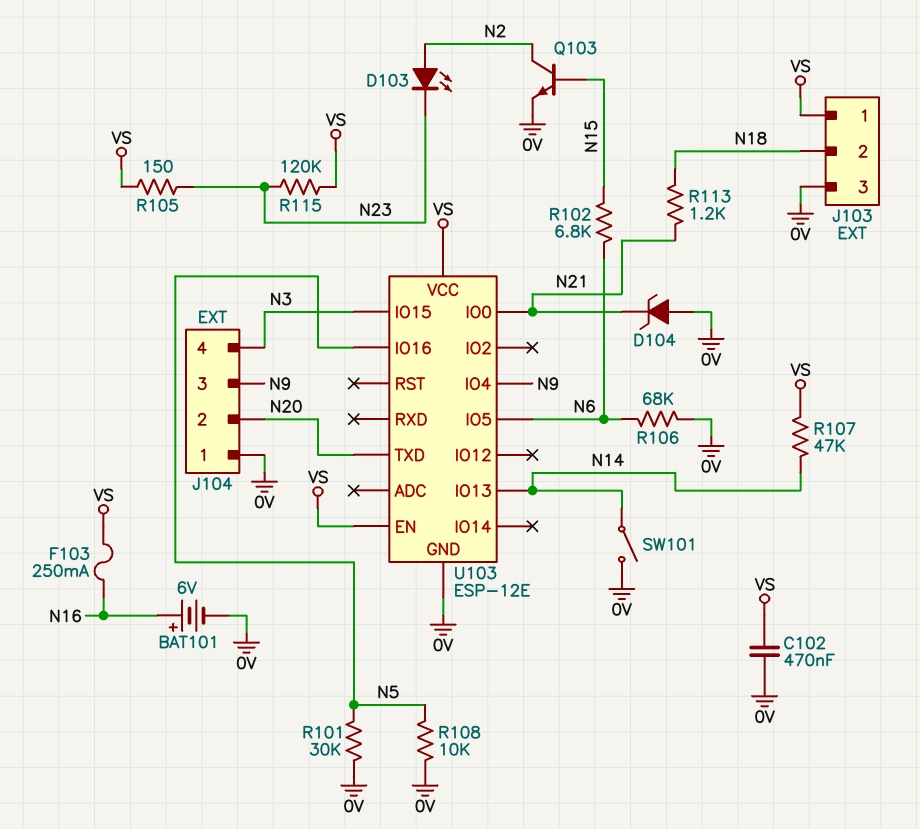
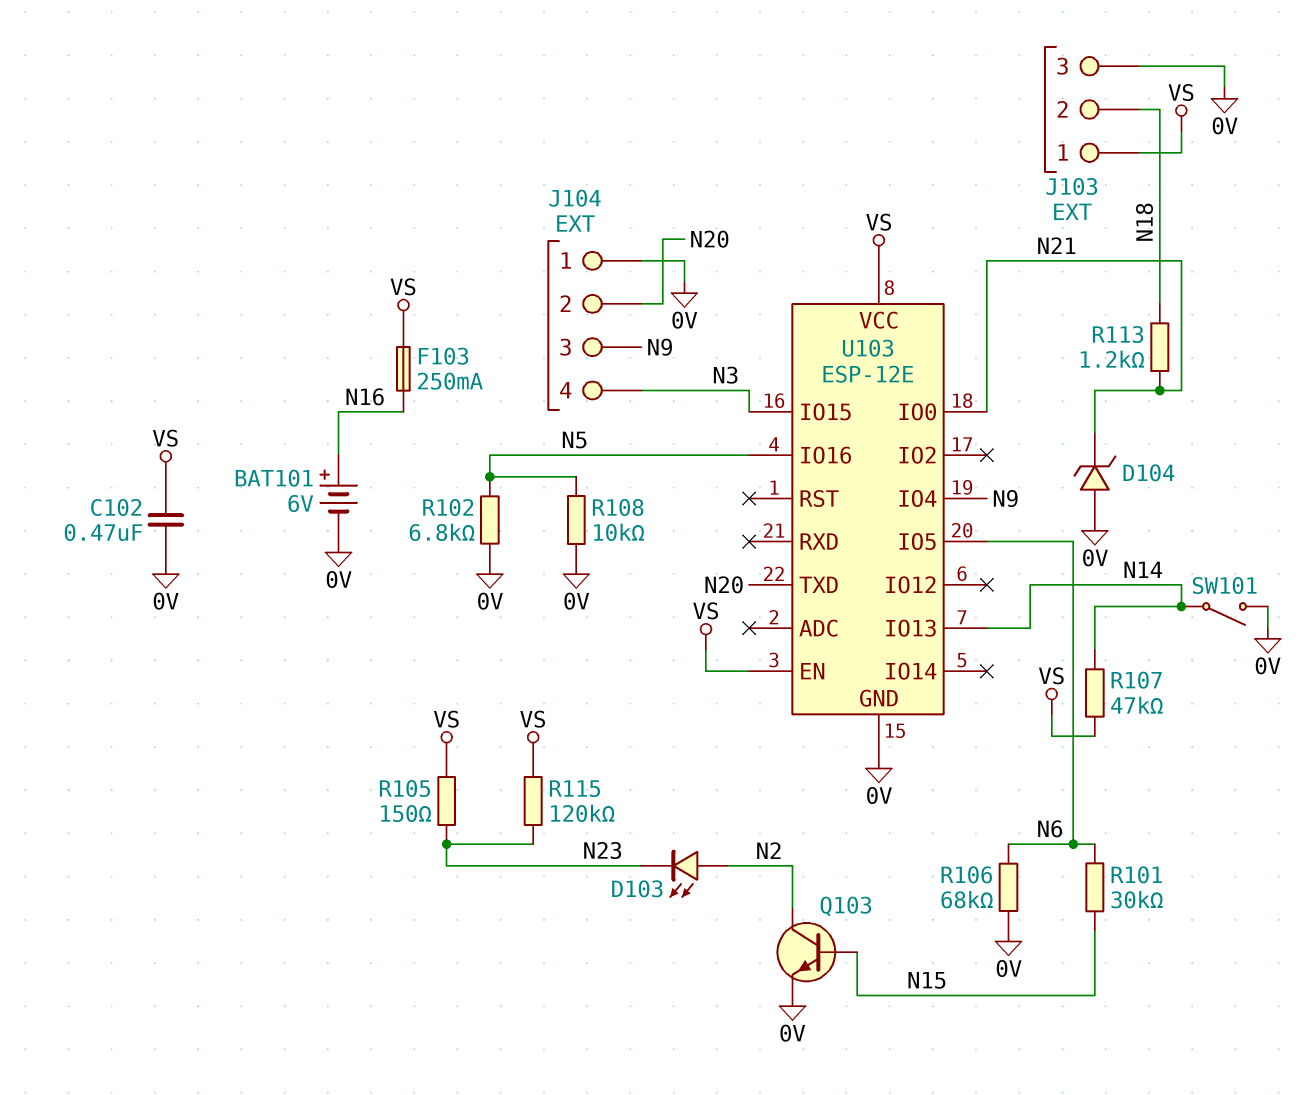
R101: 30k (0V, N5) -> 30k (N6, N15)
R102: 6.8k (N6, N15) -> 6.8k (0V, N5)

